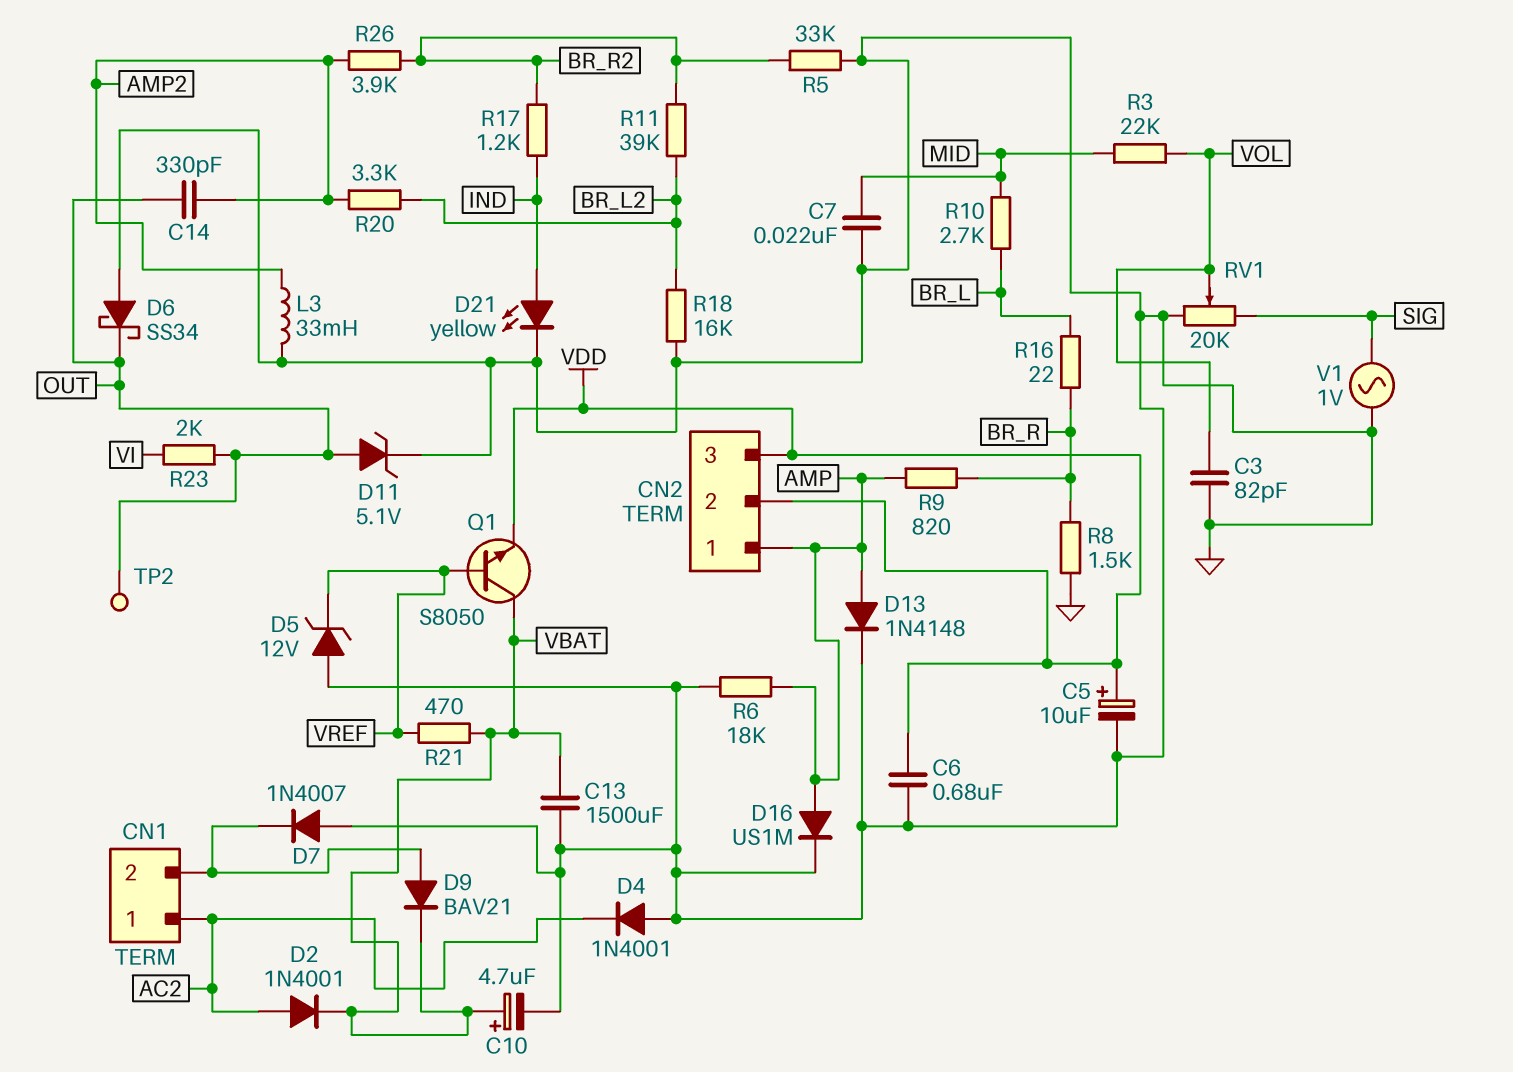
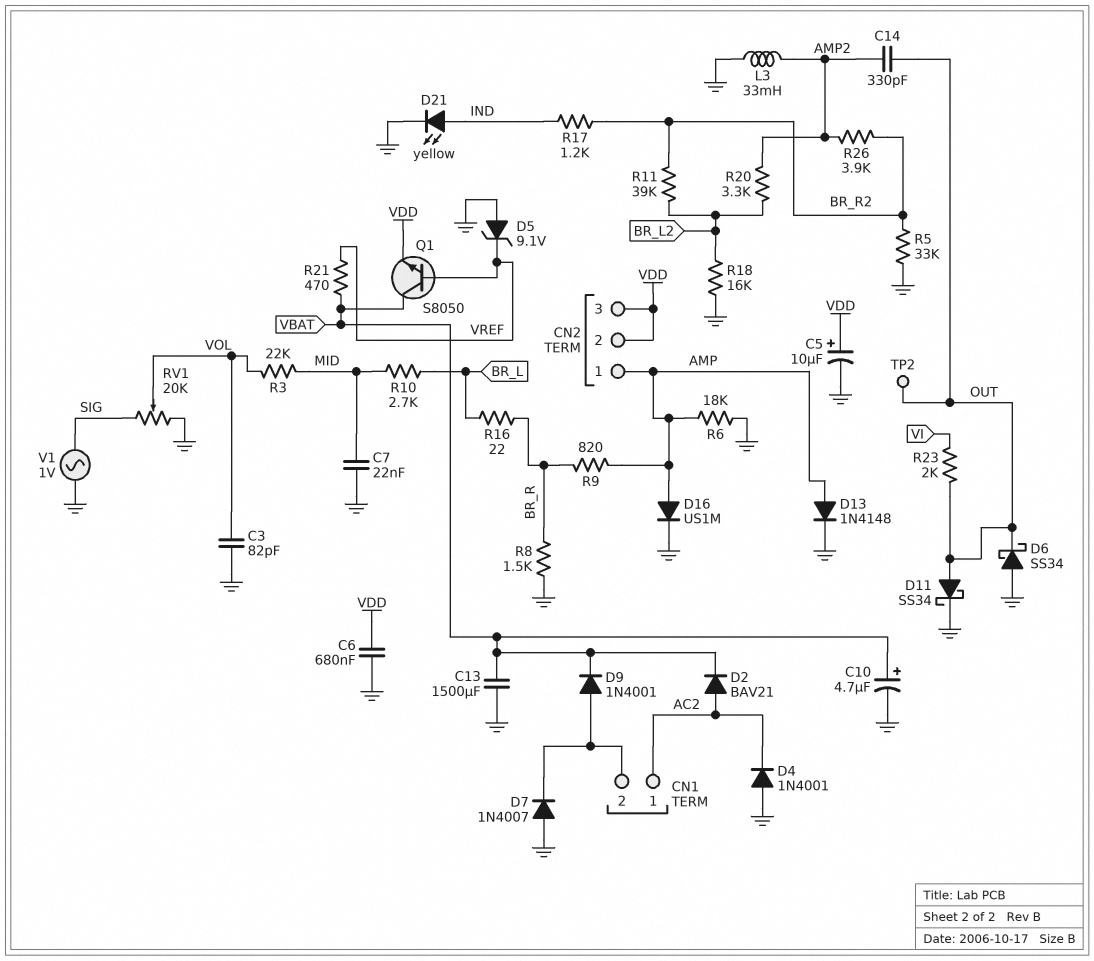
D2: diode 1N4001 (A AC2, K VBAT) -> diode BAV21 (A AC2, K VBAT)
D5: zener 12V (A GND, K VREF) -> zener 9.1V (A GND, K VREF)
D9: diode BAV21 (A CN1/2, K VBAT) -> diode 1N4001 (A CN1/2, K VBAT)
D11: zener 5.1V (A OUT, K GND) -> schottky SS34 (A OUT, K GND)

